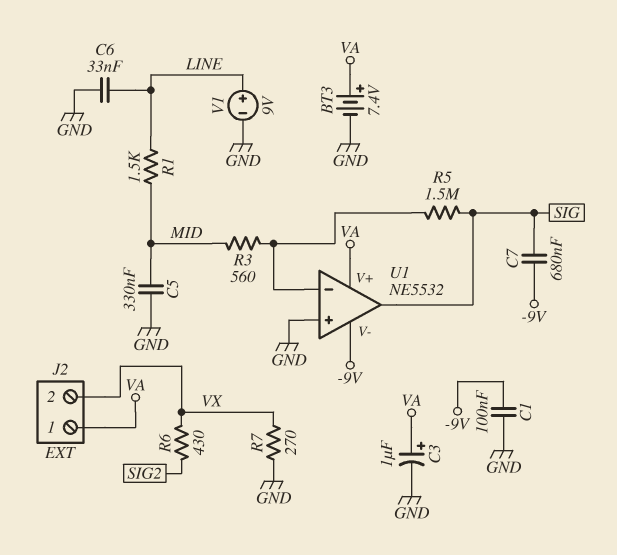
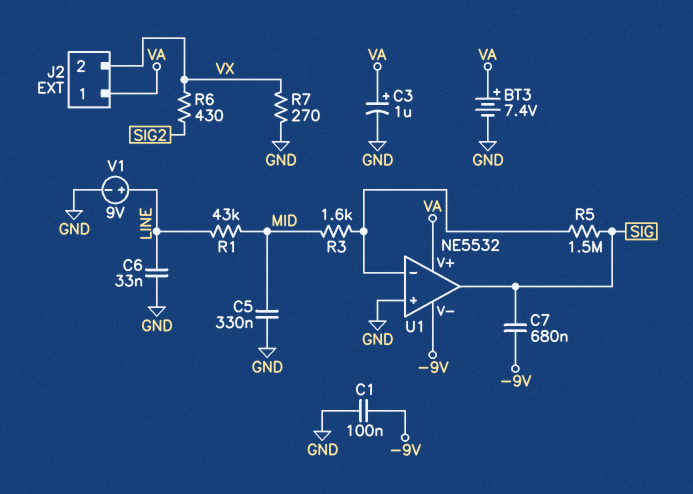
R1: 1.5k (LINE, MID) -> 43k (LINE, MID)
R3: 560 (MID, U1/in-) -> 1.6k (MID, U1/in-)

